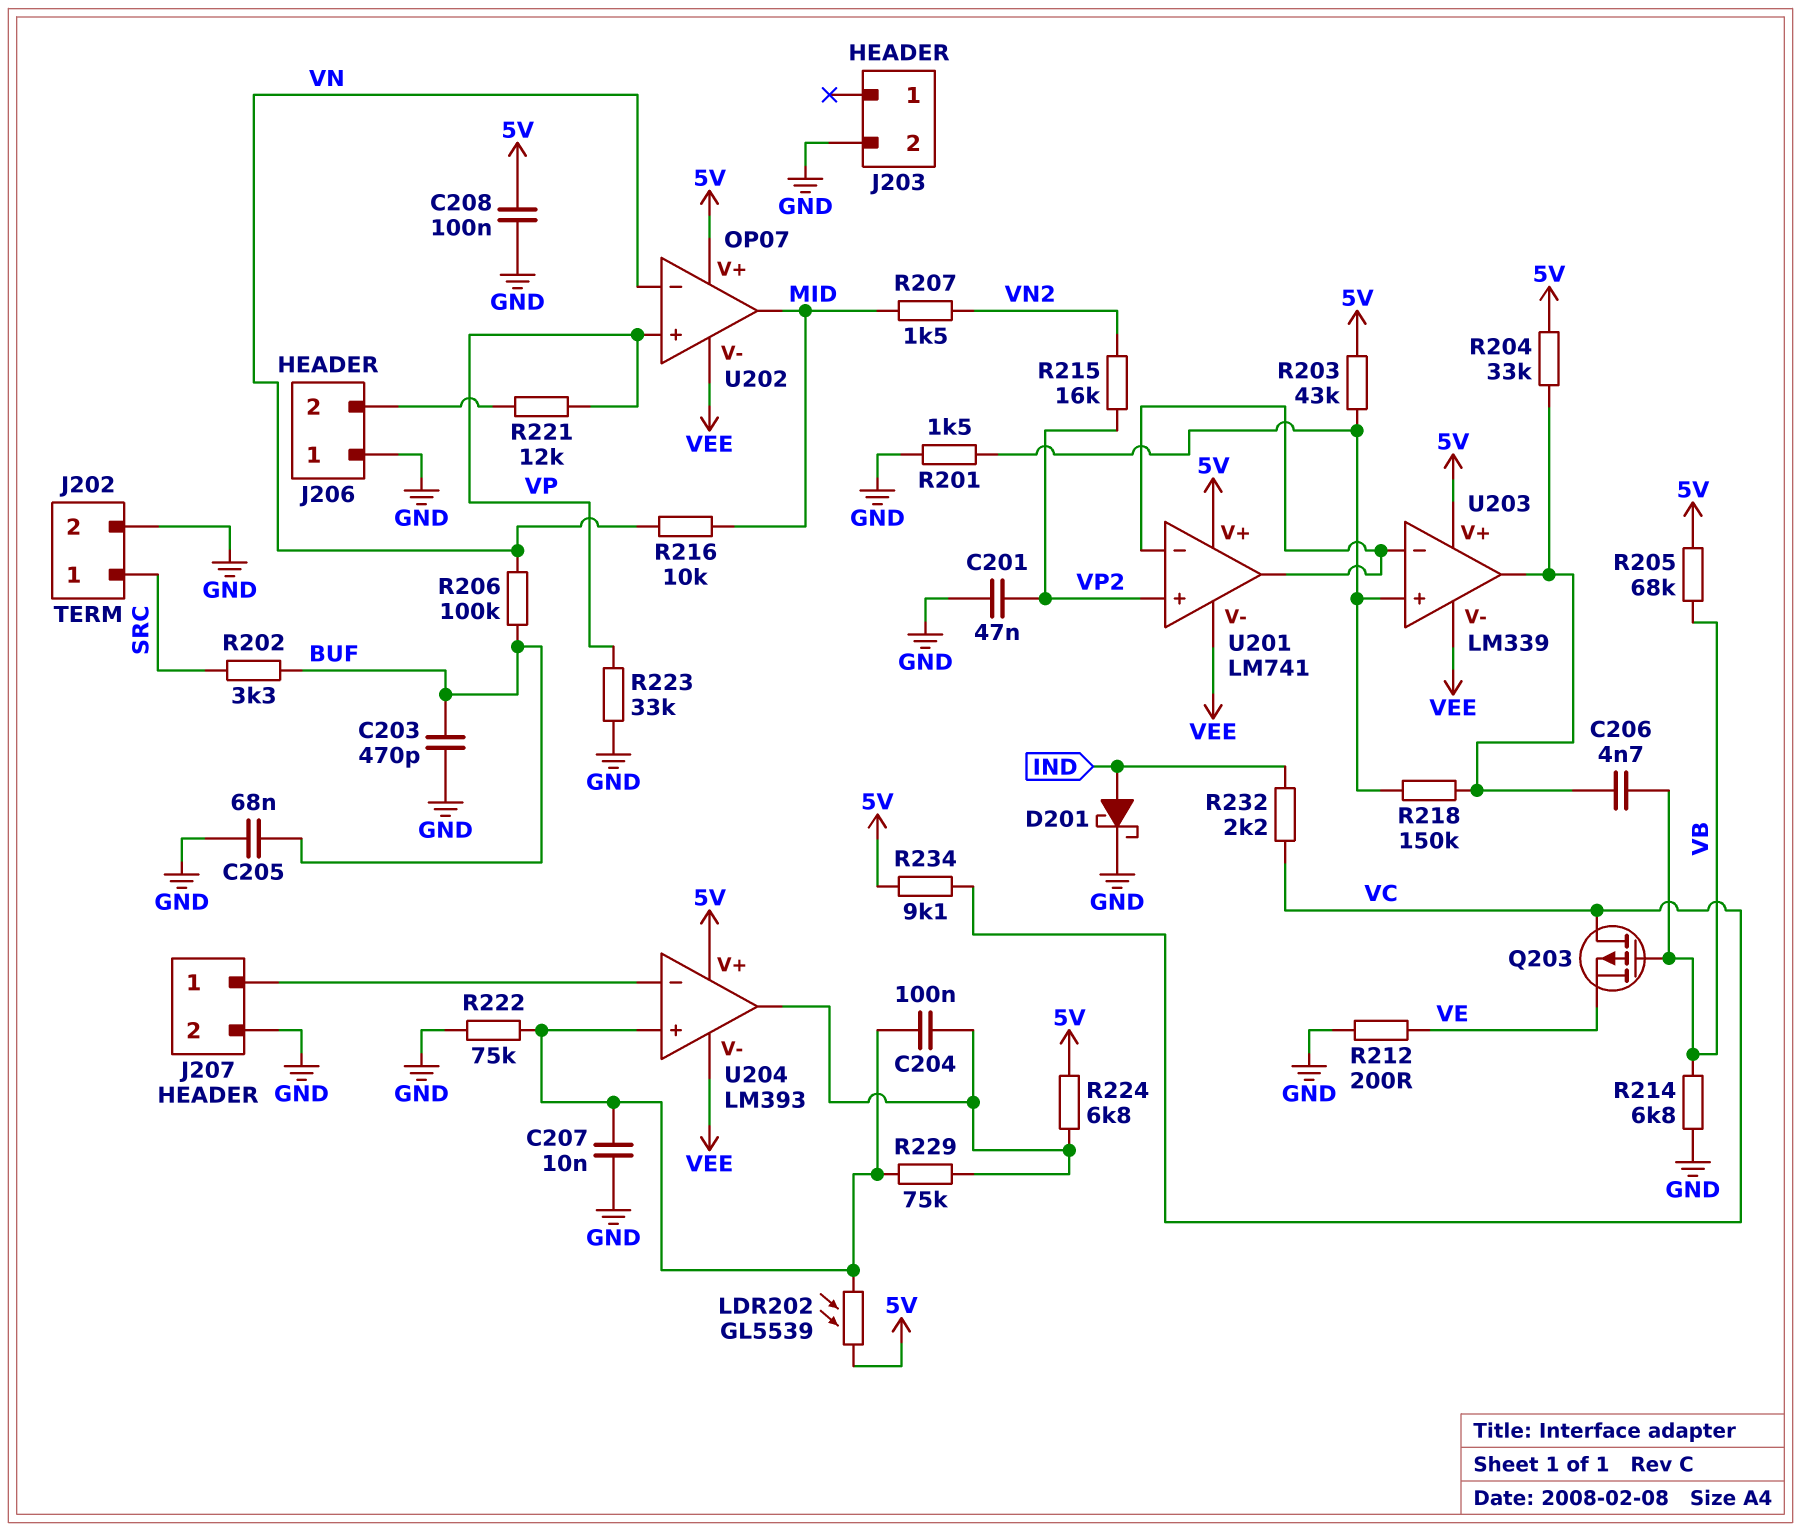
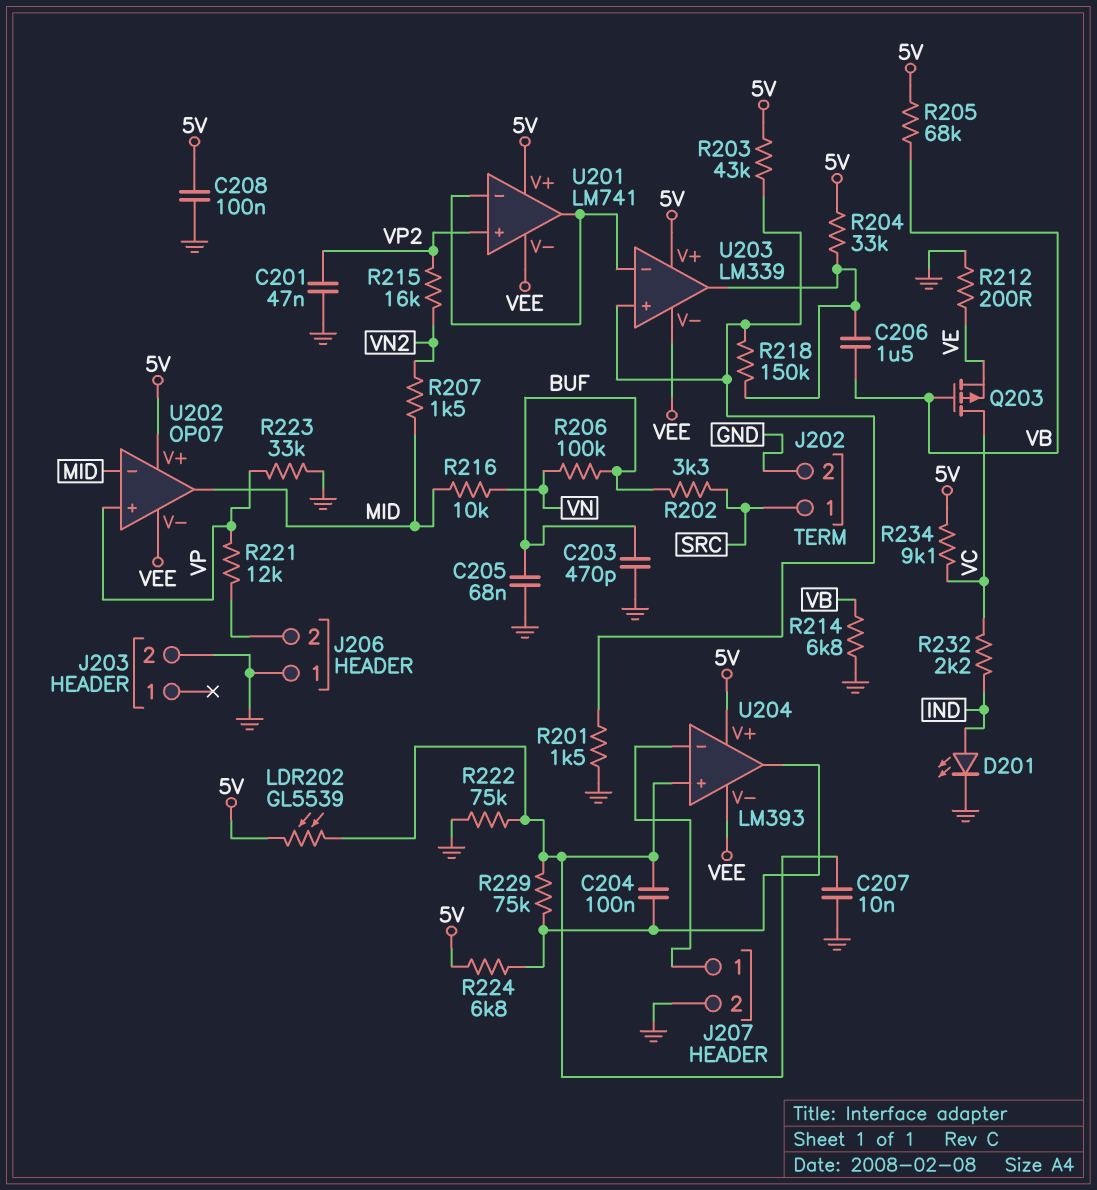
C206: 4.7nF (U203/out, VB) -> 1.5uF (U203/out, VB)
D201: schottky (A IND, K GND) -> LED (A IND, K GND)
U202 pin in-: VN -> MID

